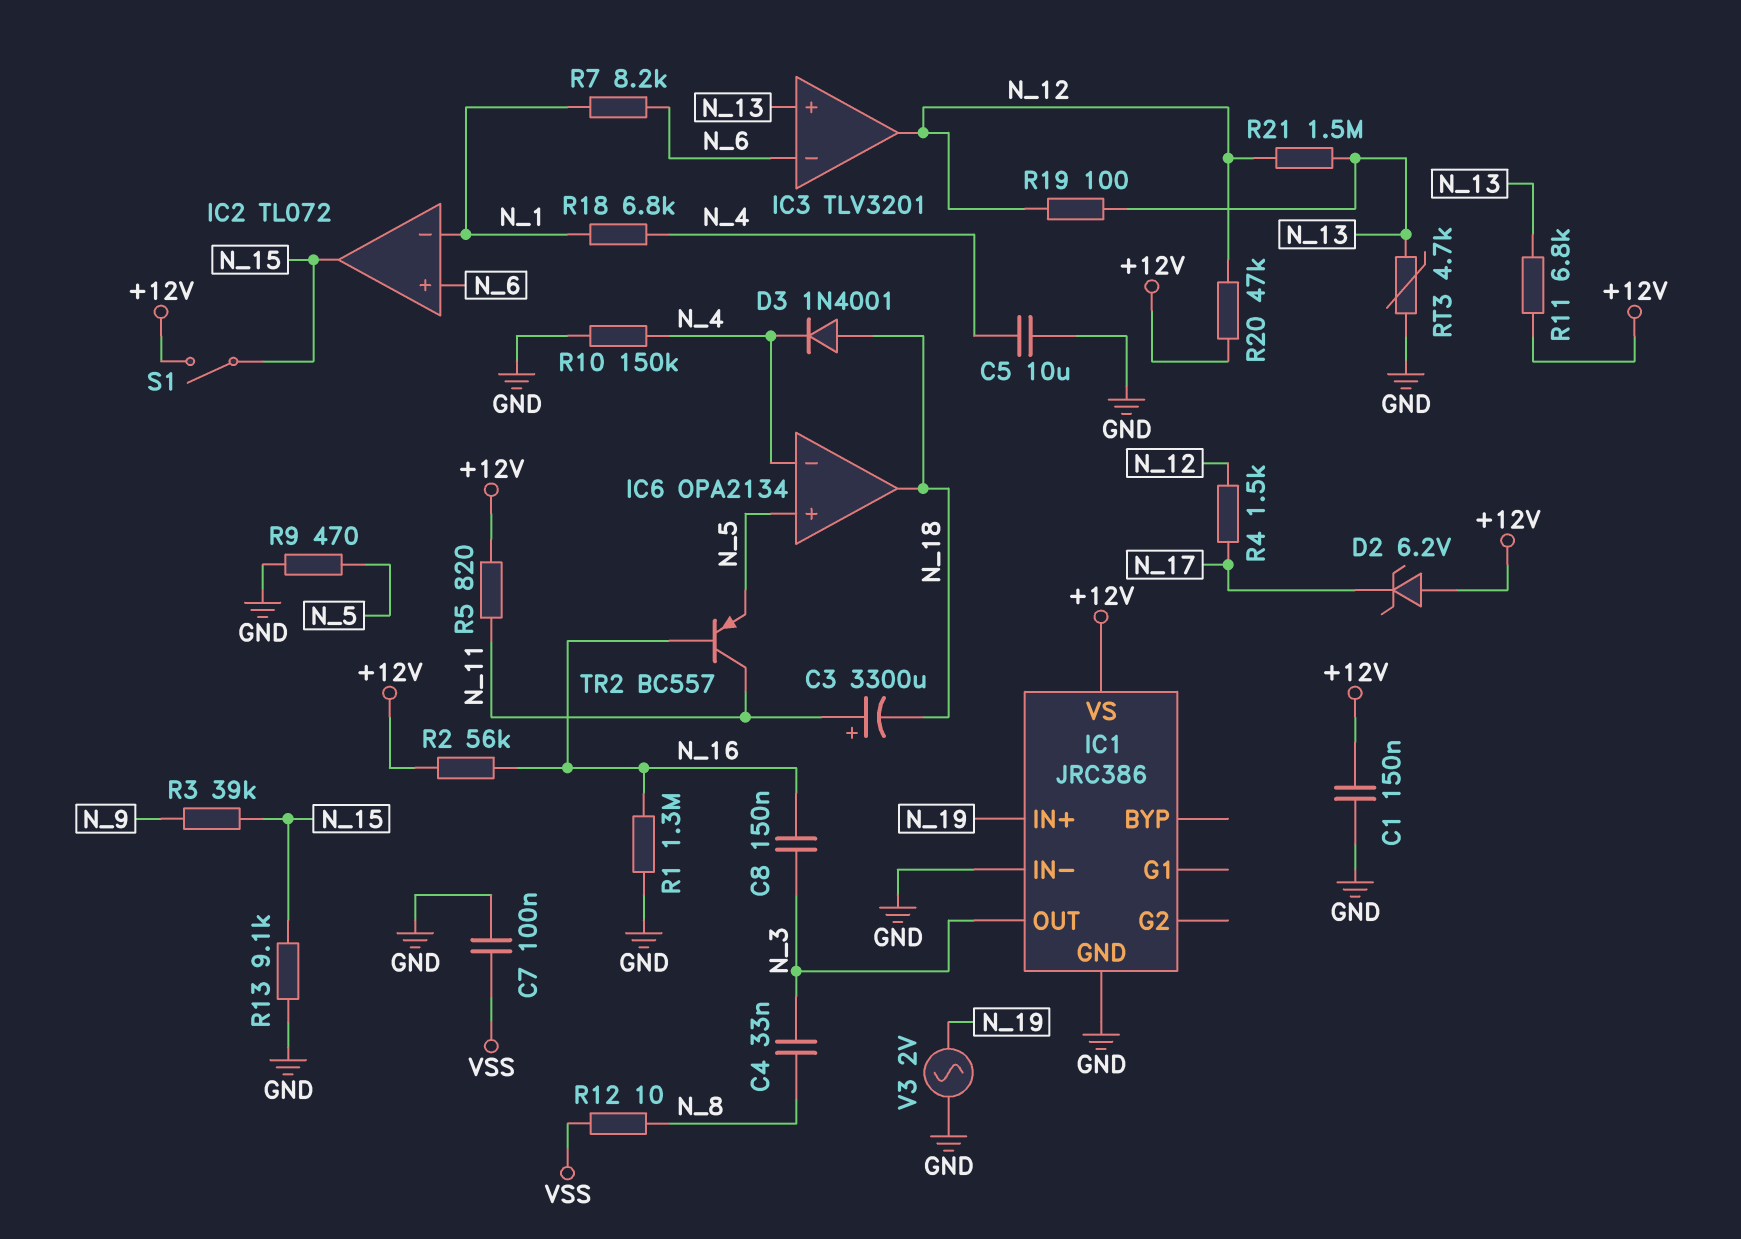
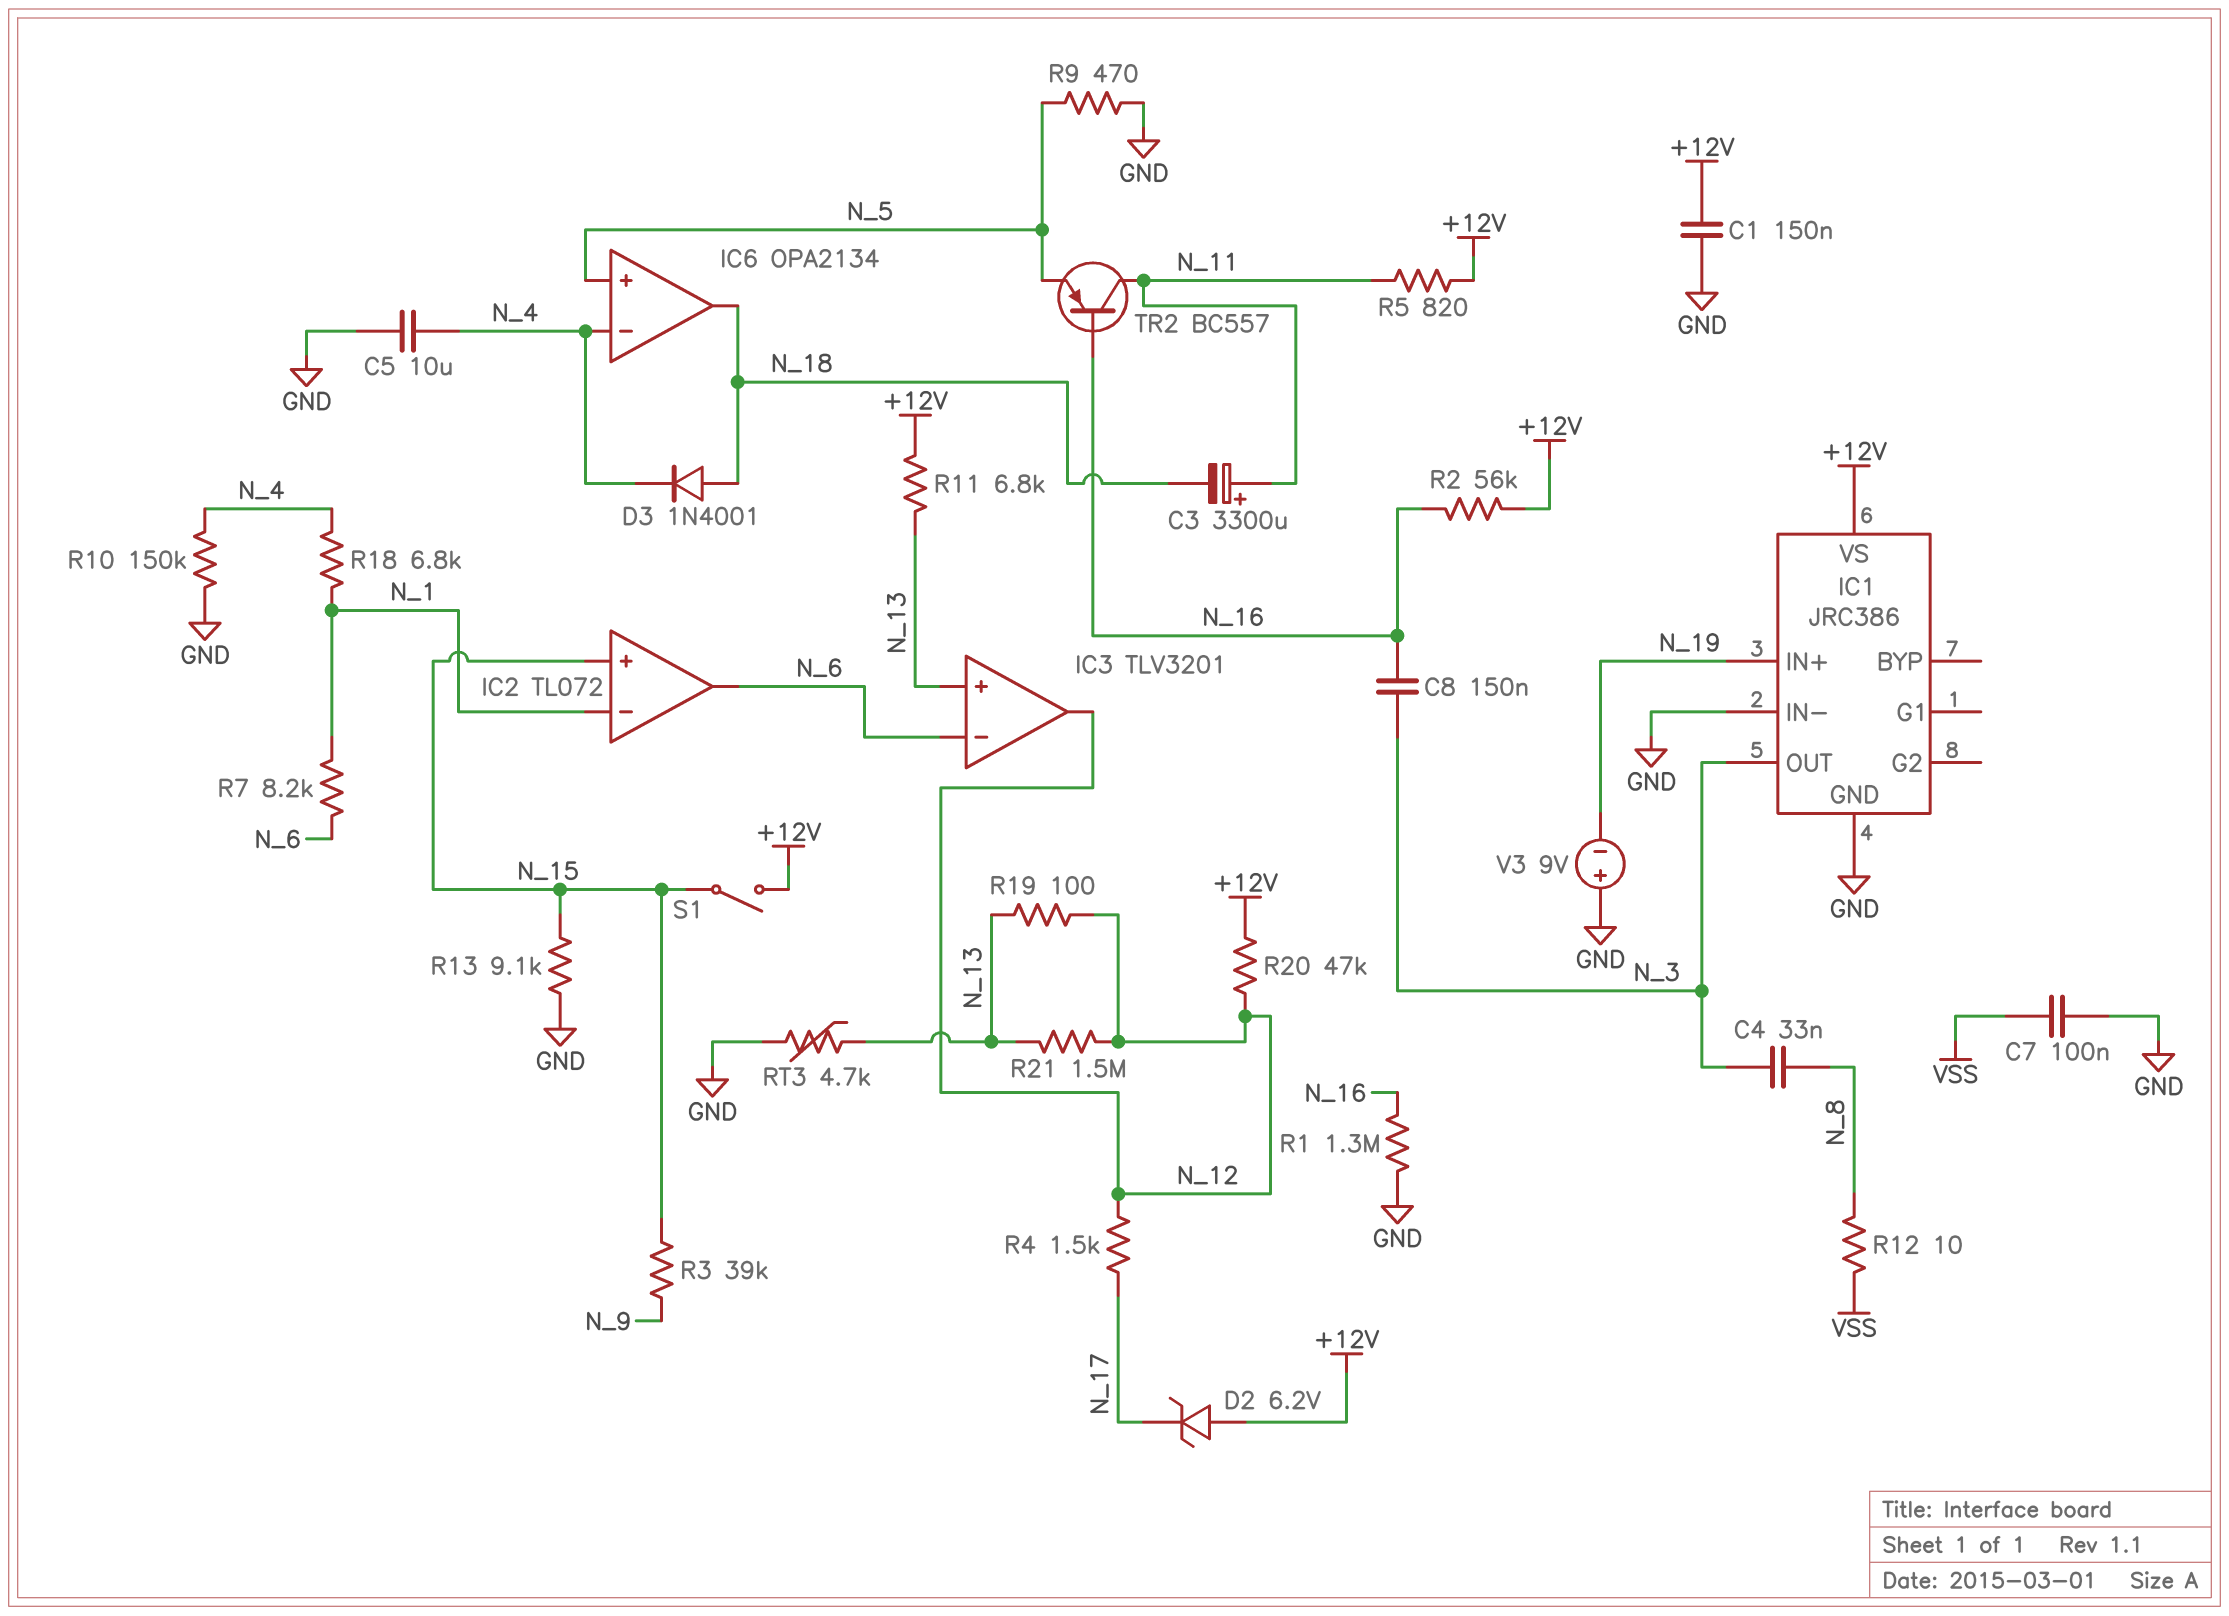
IC2 pin in+: N_6 -> N_15
IC2 pin out: N_15 -> N_6
V3: AC 2V (GND, N_19) -> 9V (plus GND, minus N_19)

